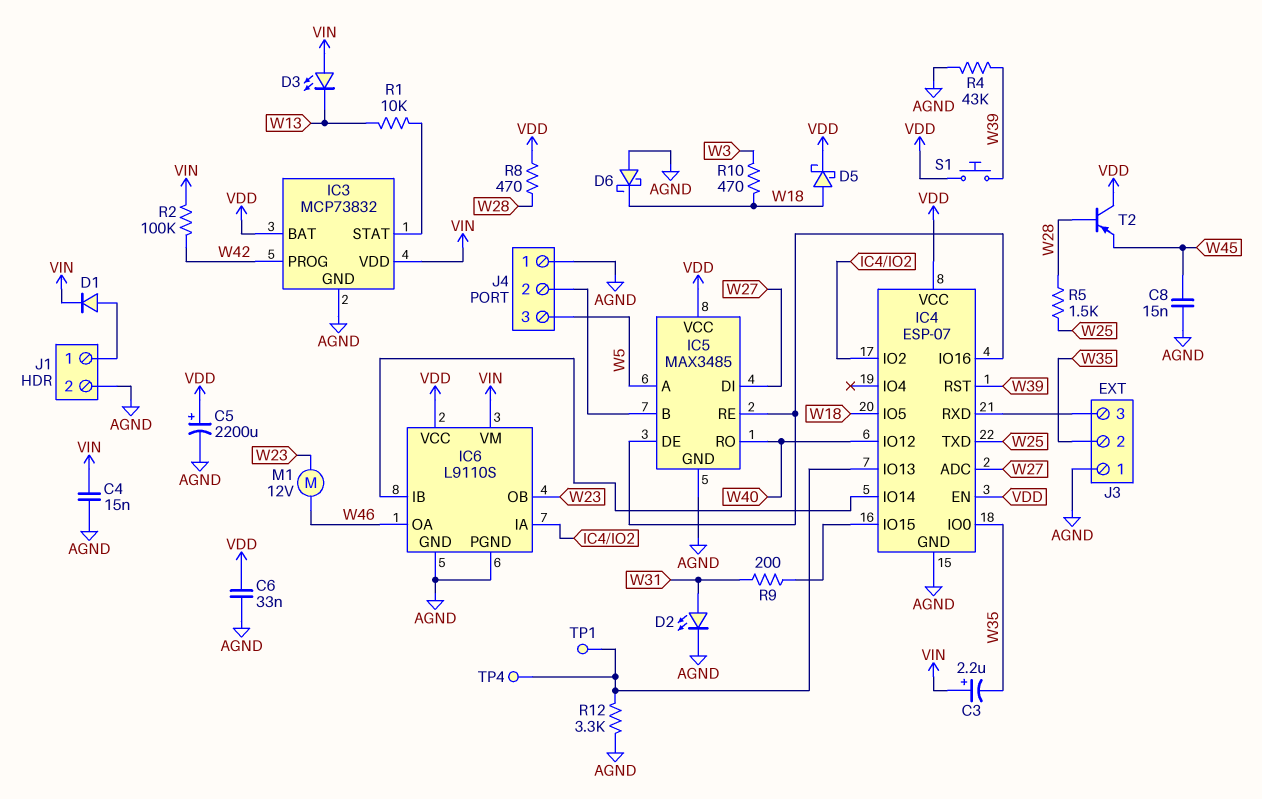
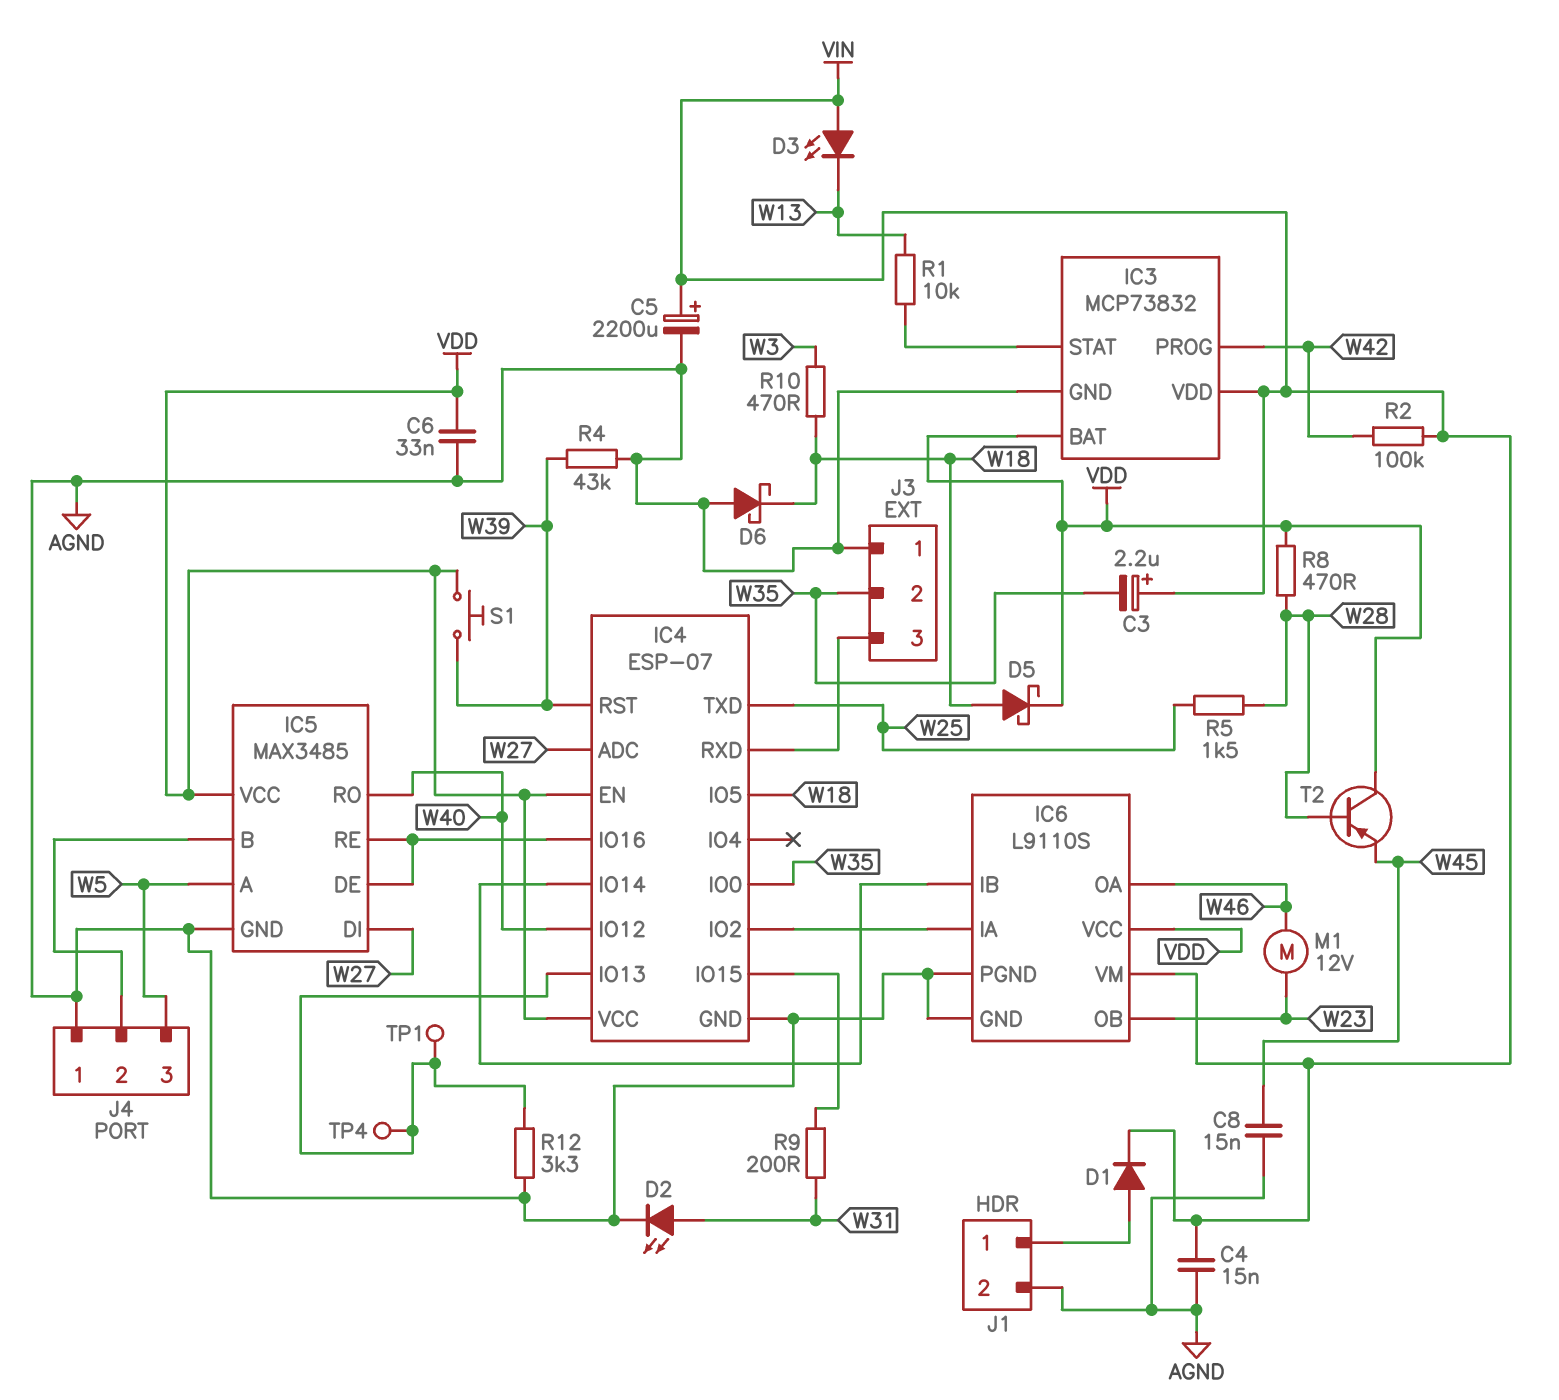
C5: 2200uF (plus VDD, minus AGND) -> 2200uF (plus VIN, minus AGND)

